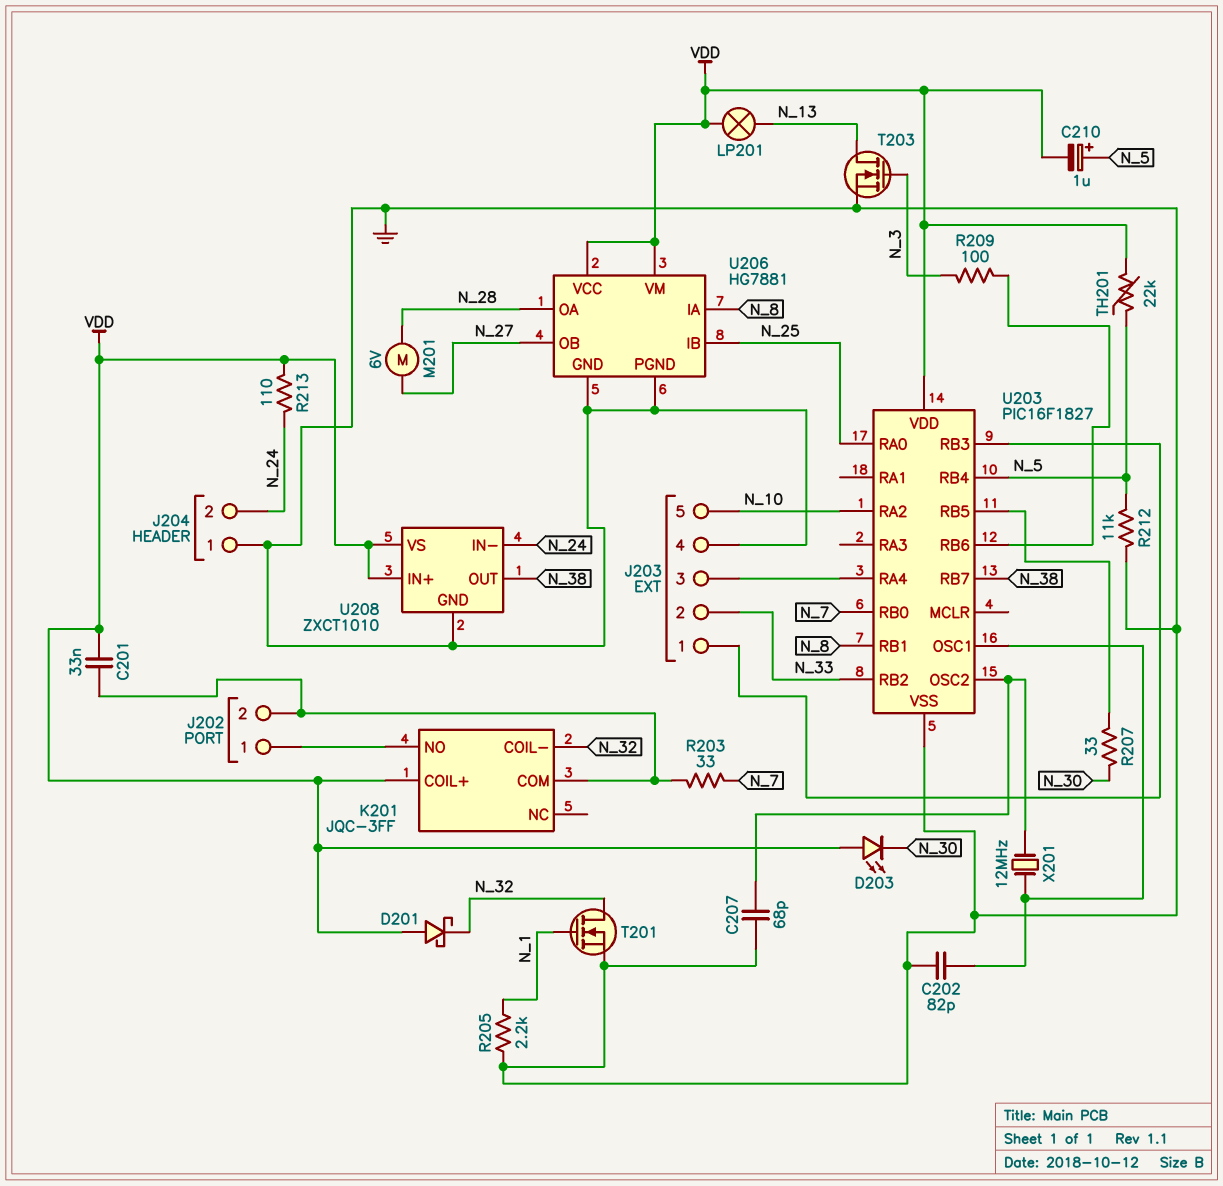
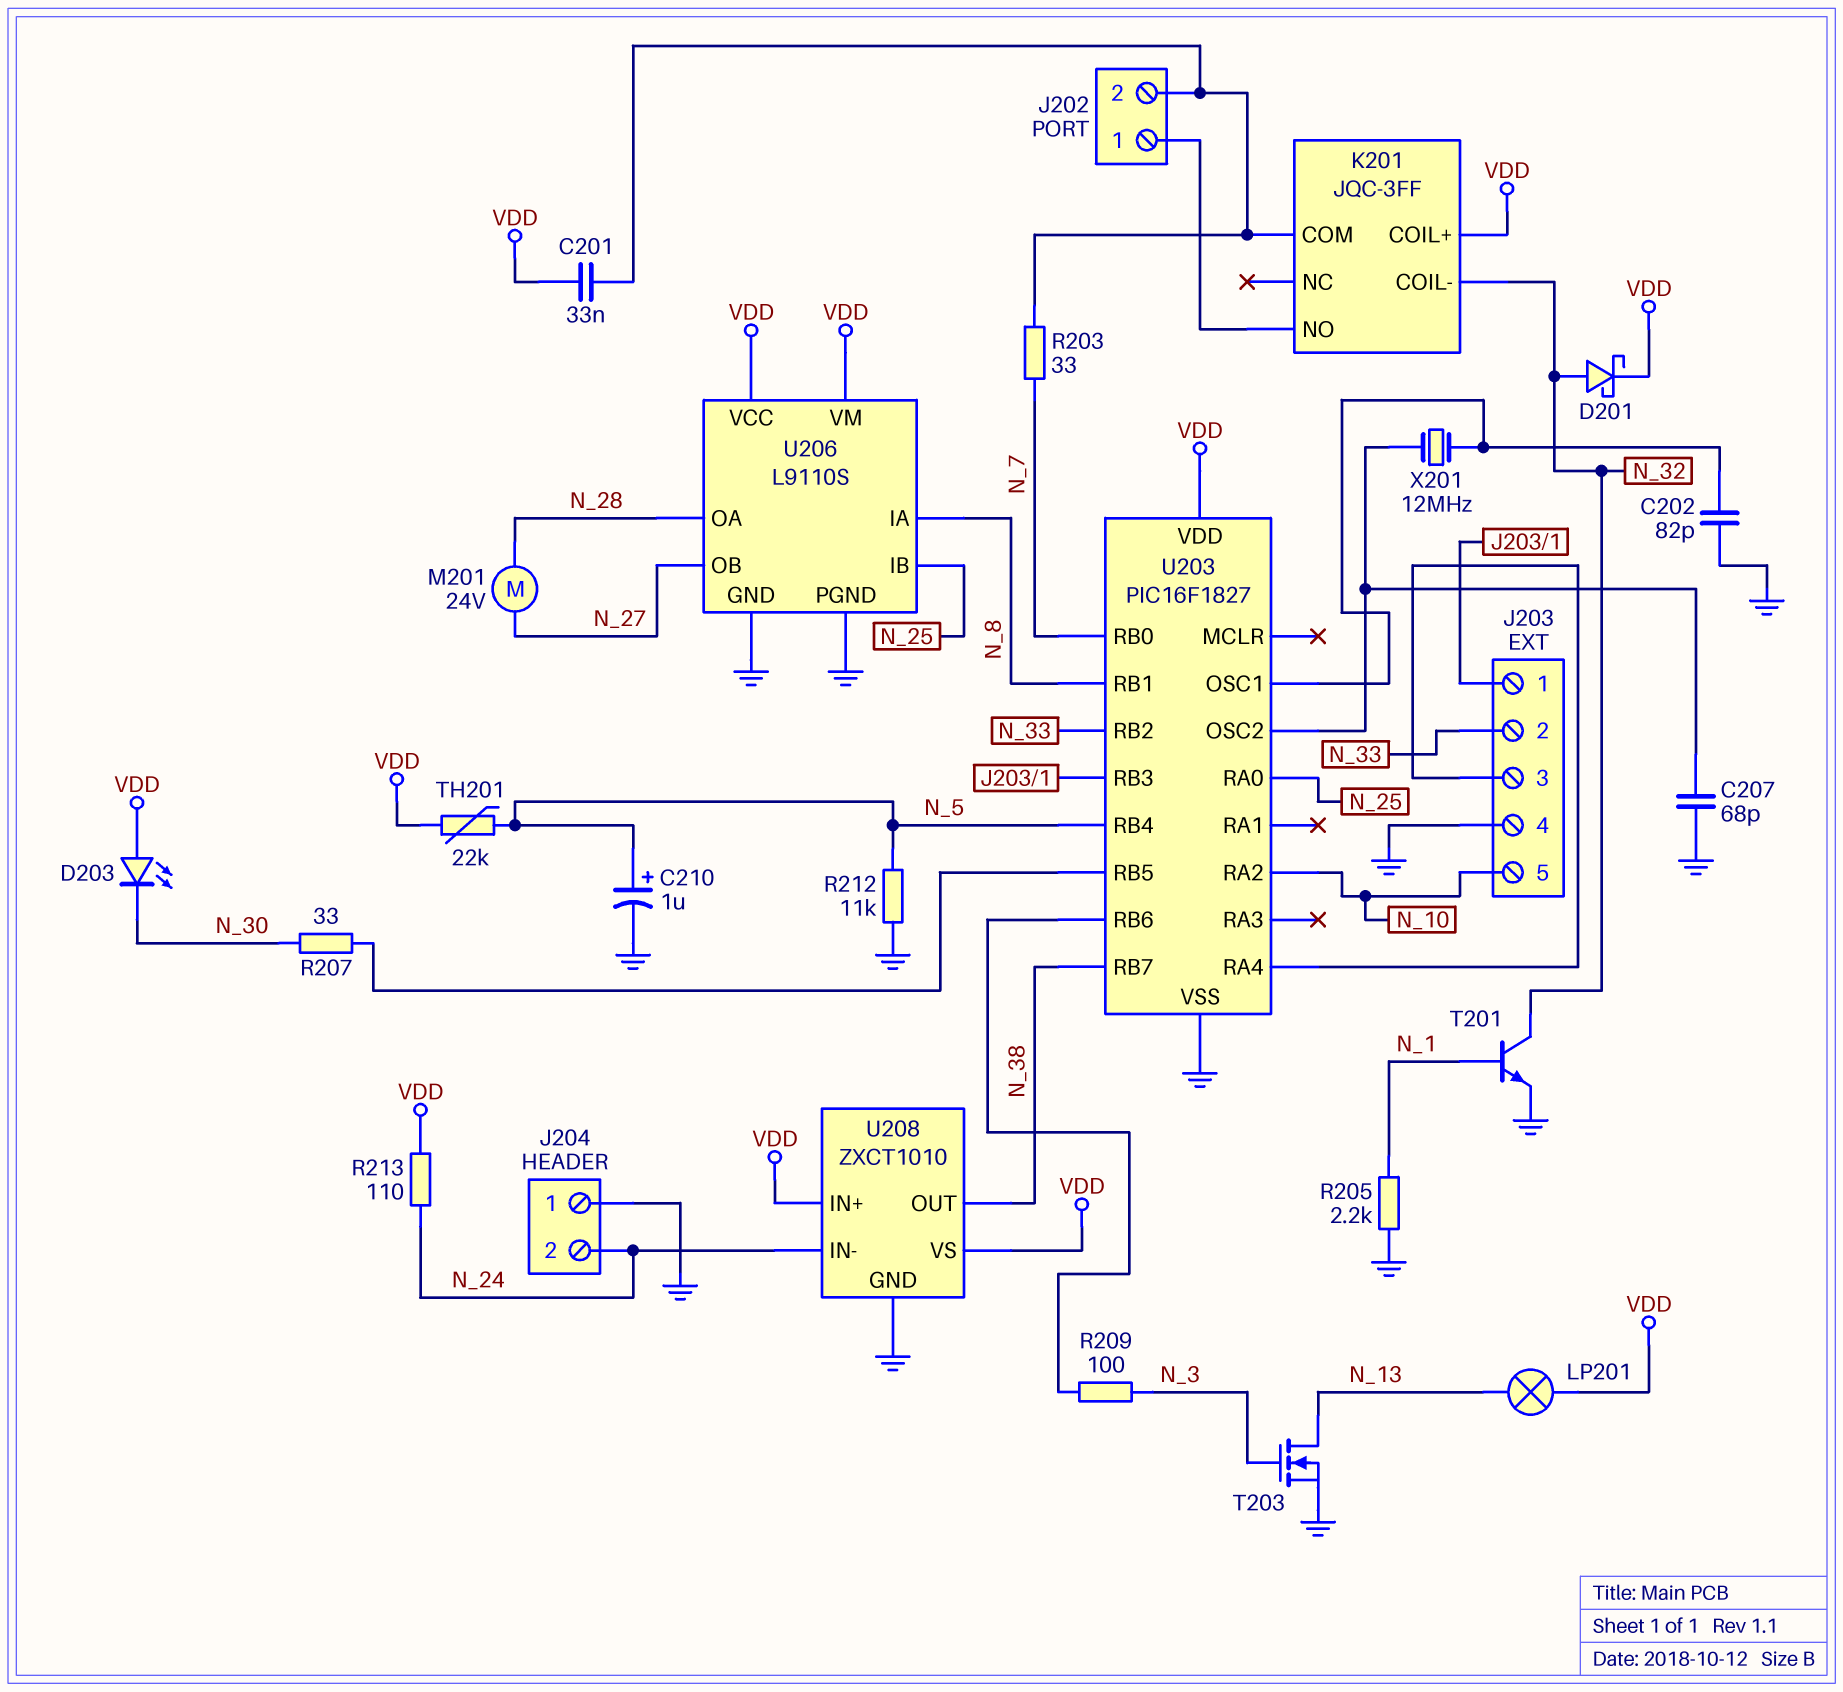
C210: 1uF (plus N_5, minus VDD) -> 1uF (plus N_5, minus GND)
D201: schottky (A VDD, K N_32) -> schottky (A N_32, K VDD)
M201: motor 6V (N_27, N_28) -> motor 24V (N_27, N_28)
T201: NMOS (G N_1, D N_32, S GND) -> NPN (B N_1, C N_32, E GND)
U206: HG7881 -> L9110S

